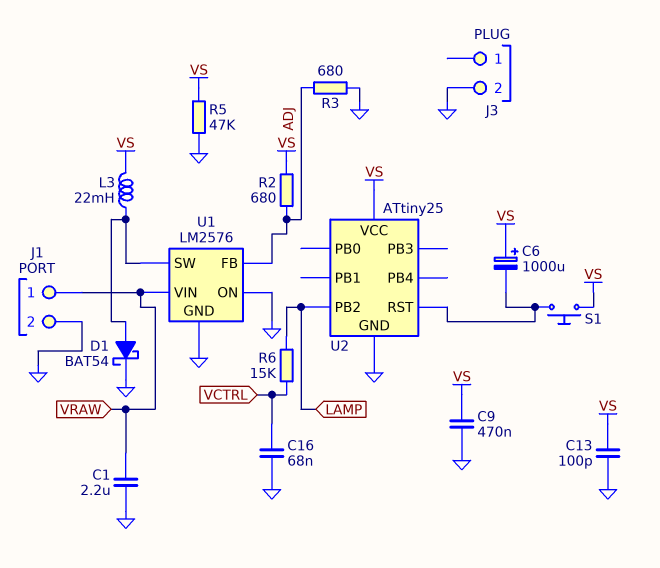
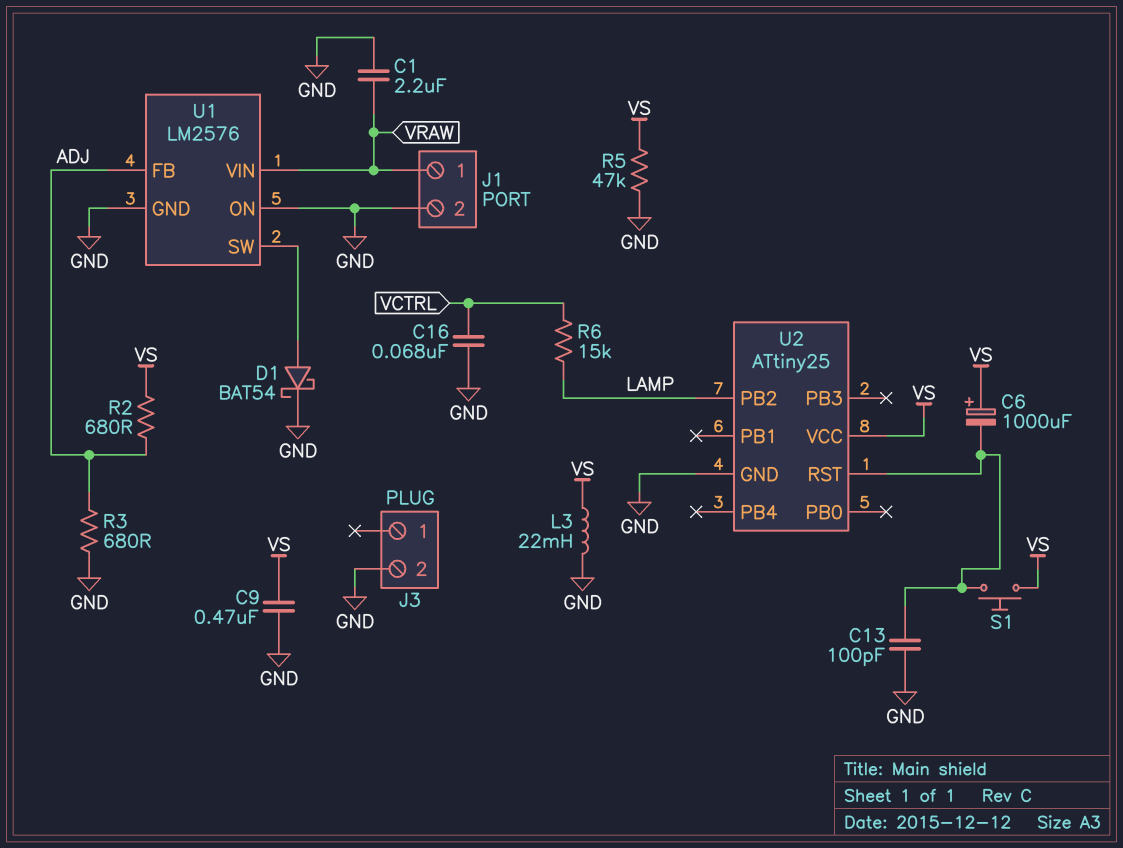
C13: 100pF (GND, VS) -> 100pF (GND, U2/RST)
L3: 22mH (U1/SW, VS) -> 22mH (GND, VS)

